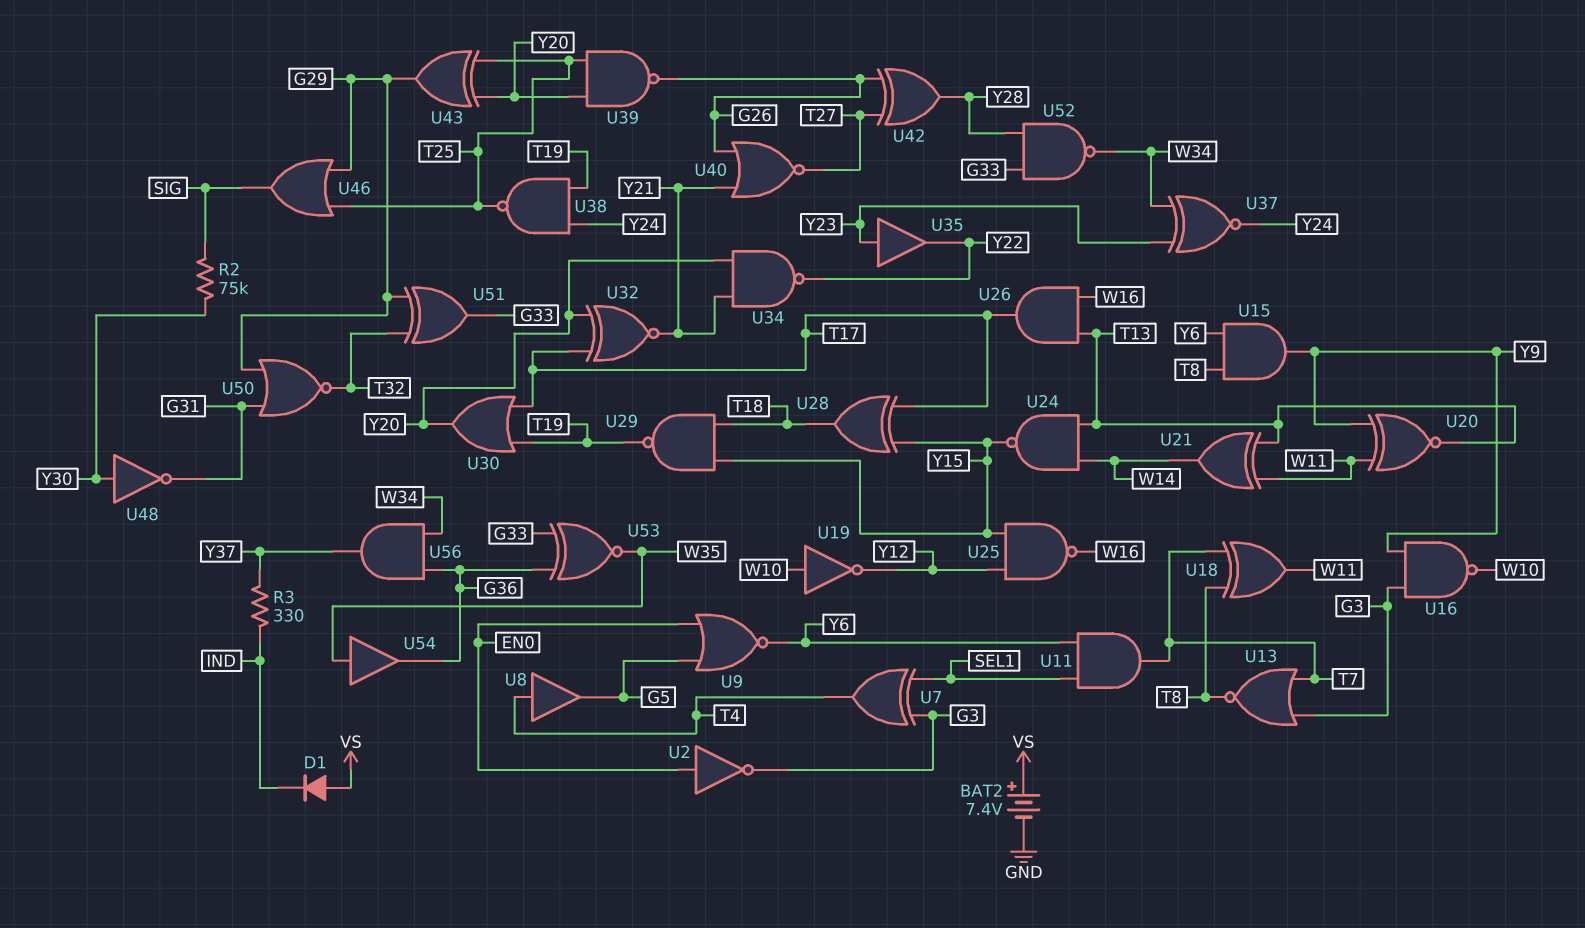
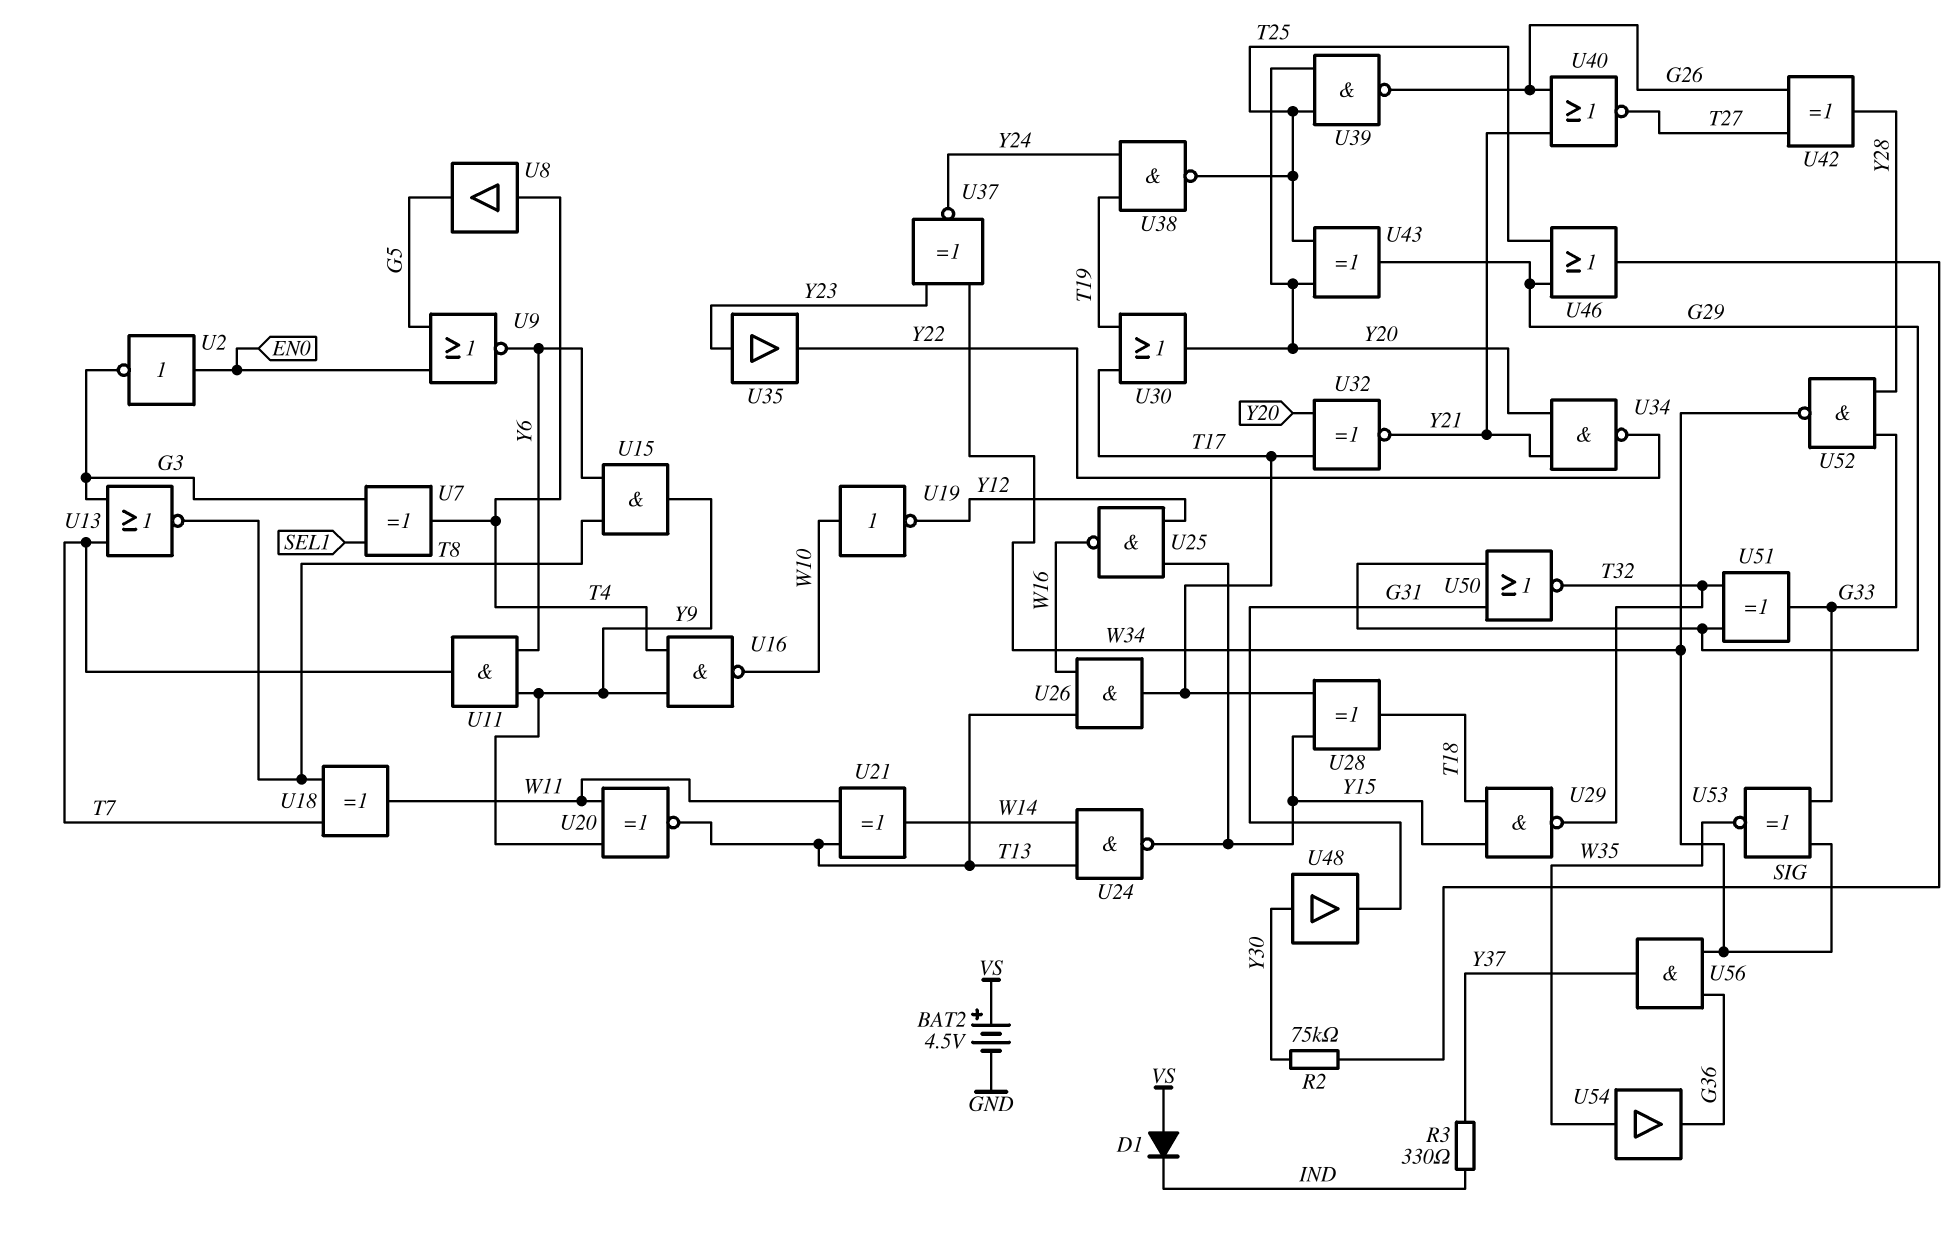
BAT2: 7.4V (plus VS, minus GND) -> 4.5V (plus VS, minus GND)
U11: AND (in SEL1, in Y6, out T7) -> AND (in Y6, in Y9, out T7)
U16: NAND (in G3, in Y9, out W10) -> NAND (in T4, in Y9, out W10)
U29: NAND (in T18, in Y15, out T19) -> NAND (in T18, in Y15, out T32)
U48: NOT (in Y30, out G31) -> buffer (in Y30, out G31)
U53: XNOR (in G33, in G36, out W35) -> XNOR (in G33, in W34, out W35)

